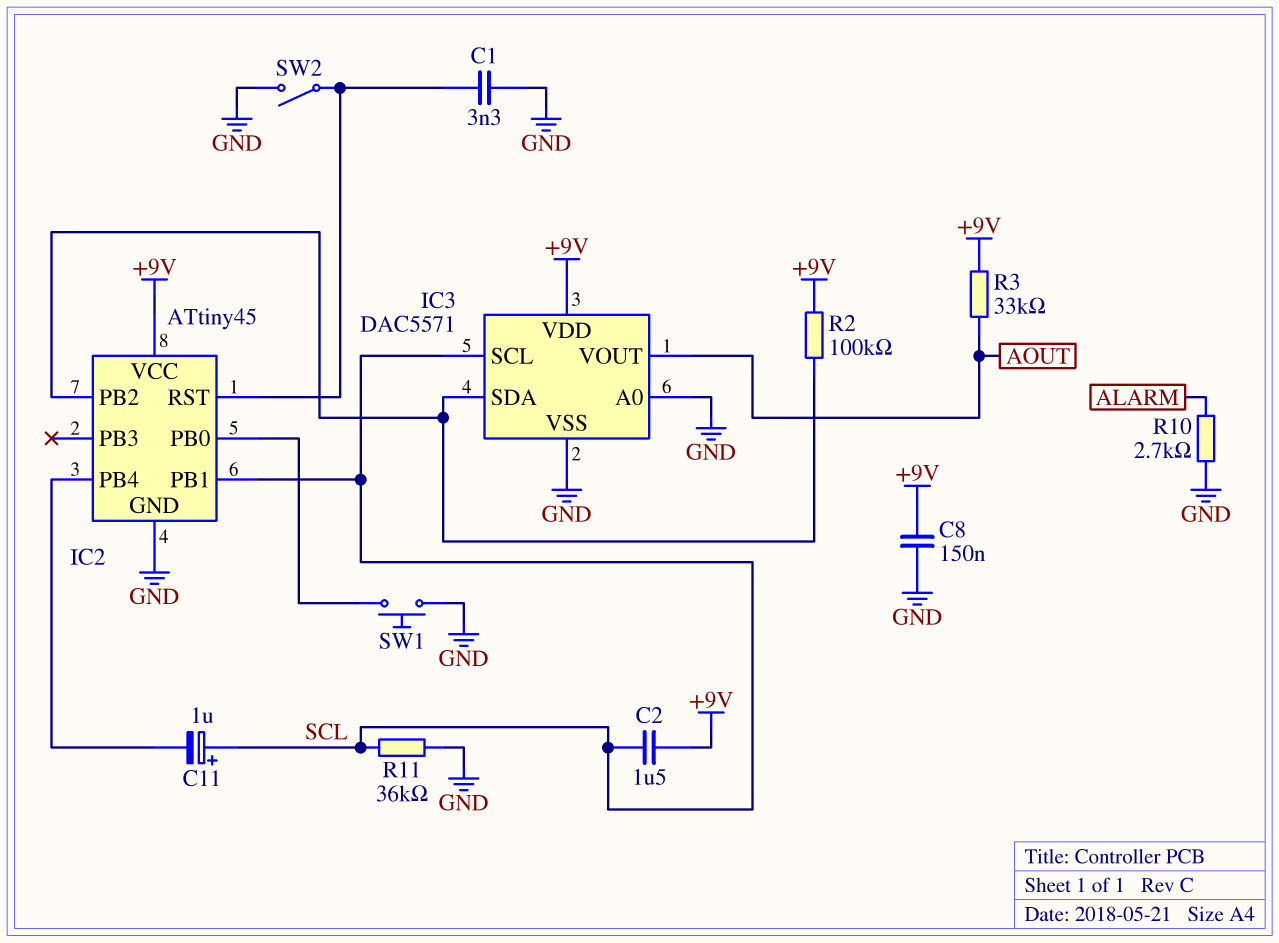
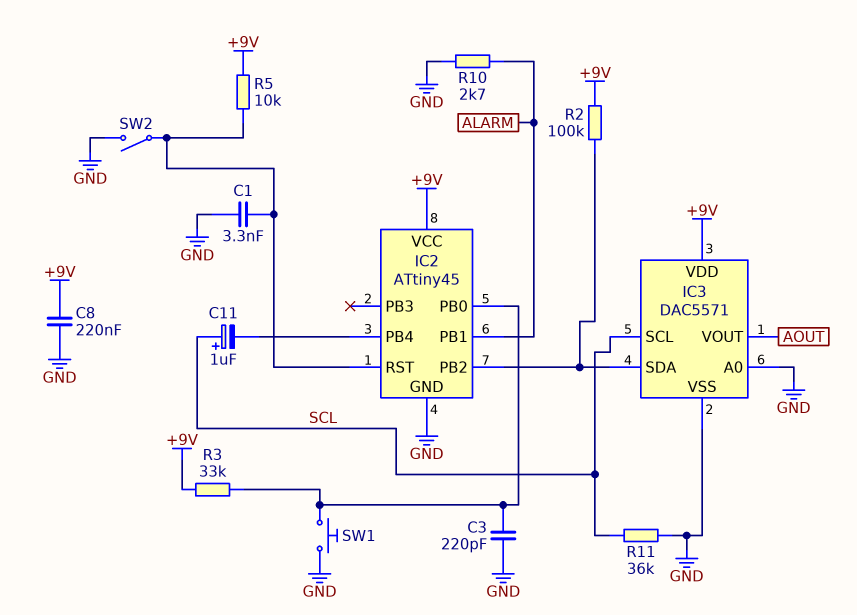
C2: 1.5uF (+9V, SCL) -> none
C3: none -> 220pF (GND, IC2/PB0)
C8: 150nF (+9V, GND) -> 220nF (+9V, GND)
IC2 pin PB1: SCL -> ALARM
R3: 33k (+9V, AOUT) -> 33k (+9V, IC2/PB0)
R5: none -> 10k (+9V, IC2/RST)

